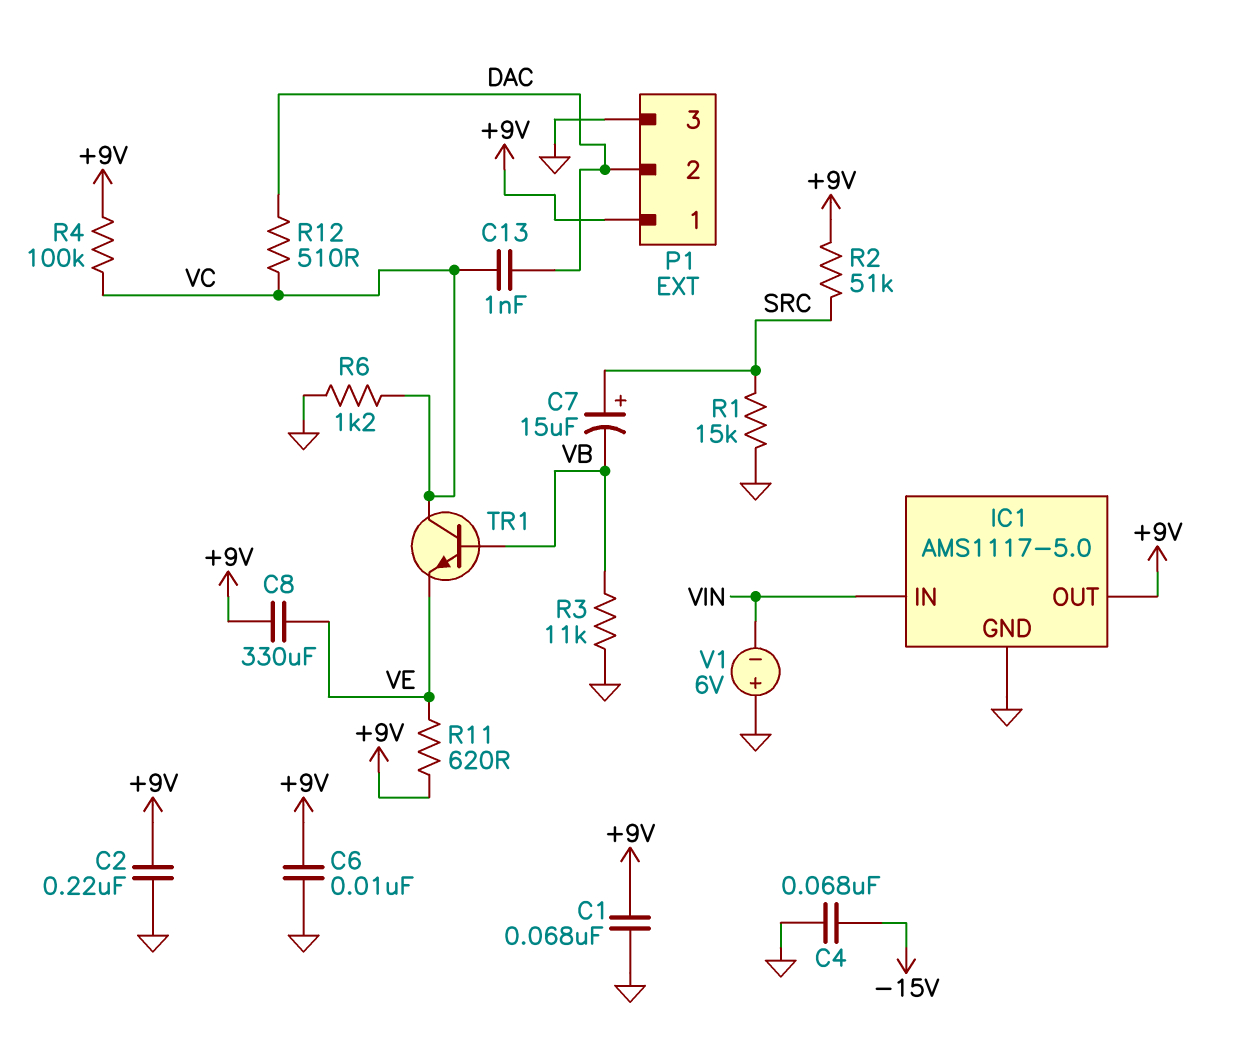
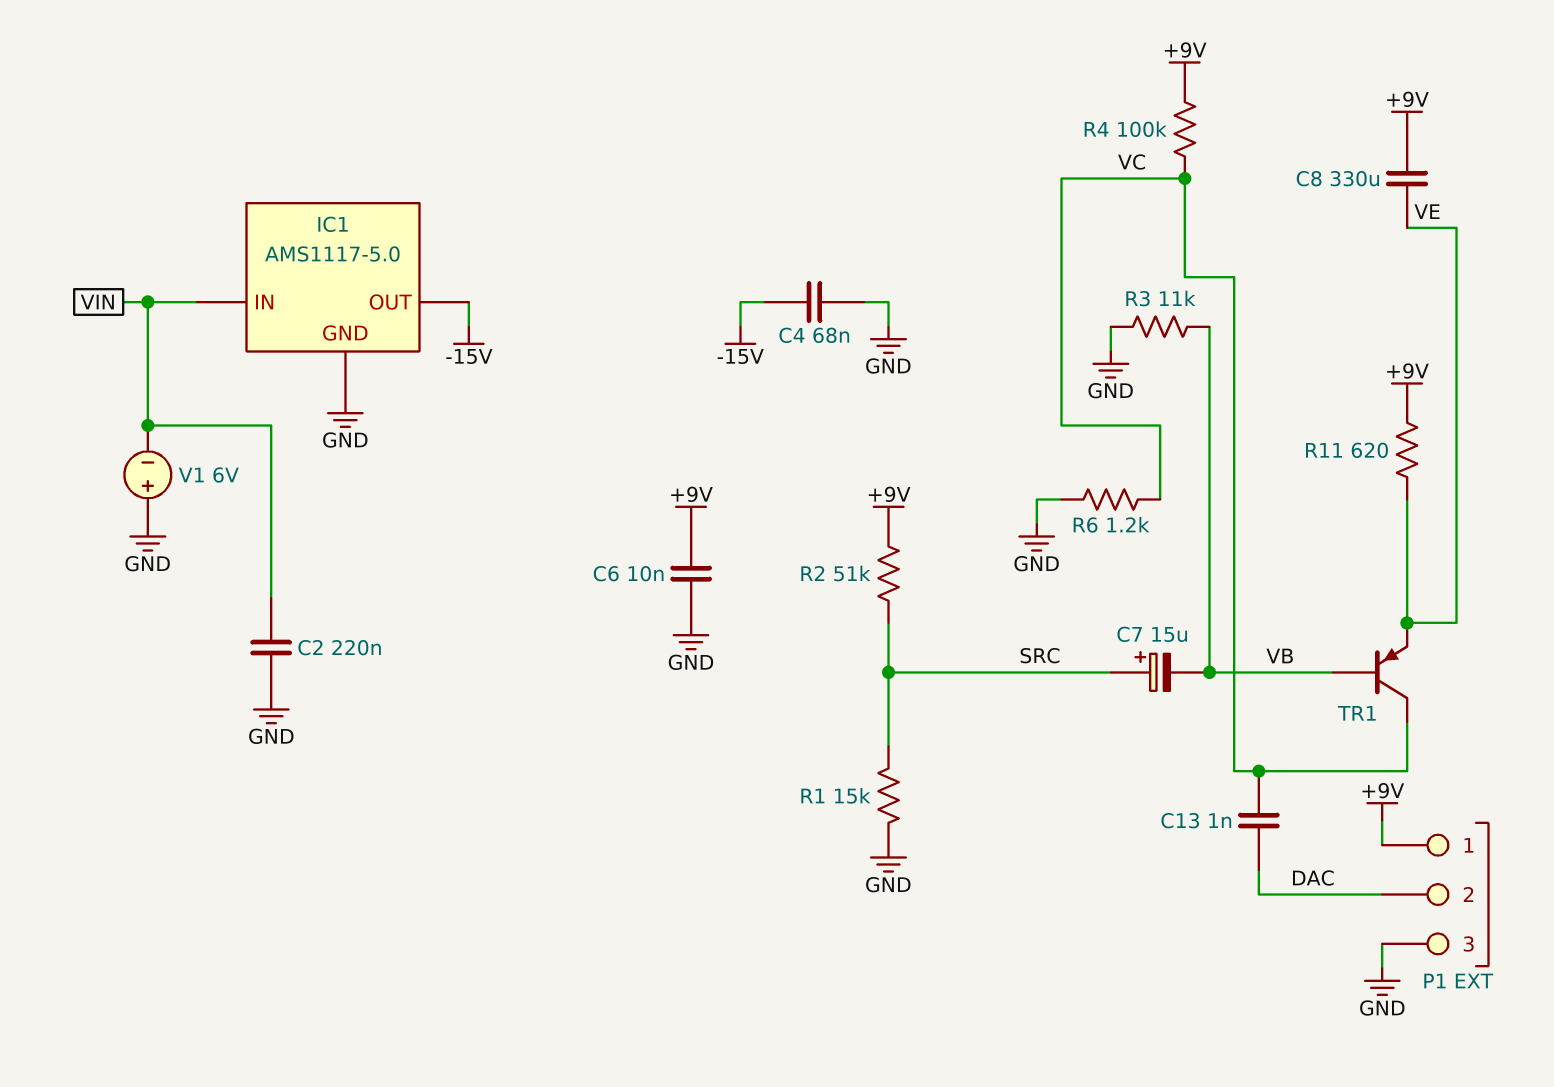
C1: 68nF (+9V, GND) -> none
C2: 220nF (+9V, GND) -> 220nF (GND, VIN)
IC1 pin OUT: +9V -> -15V
R12: 510 (DAC, VC) -> none
TR1: NPN (B VB, C VC, E VE) -> PNP (B VB, C VC, E VE)

